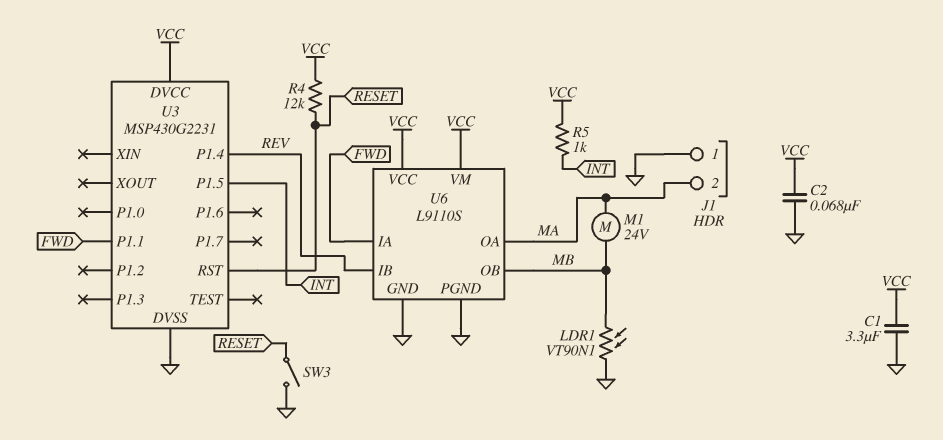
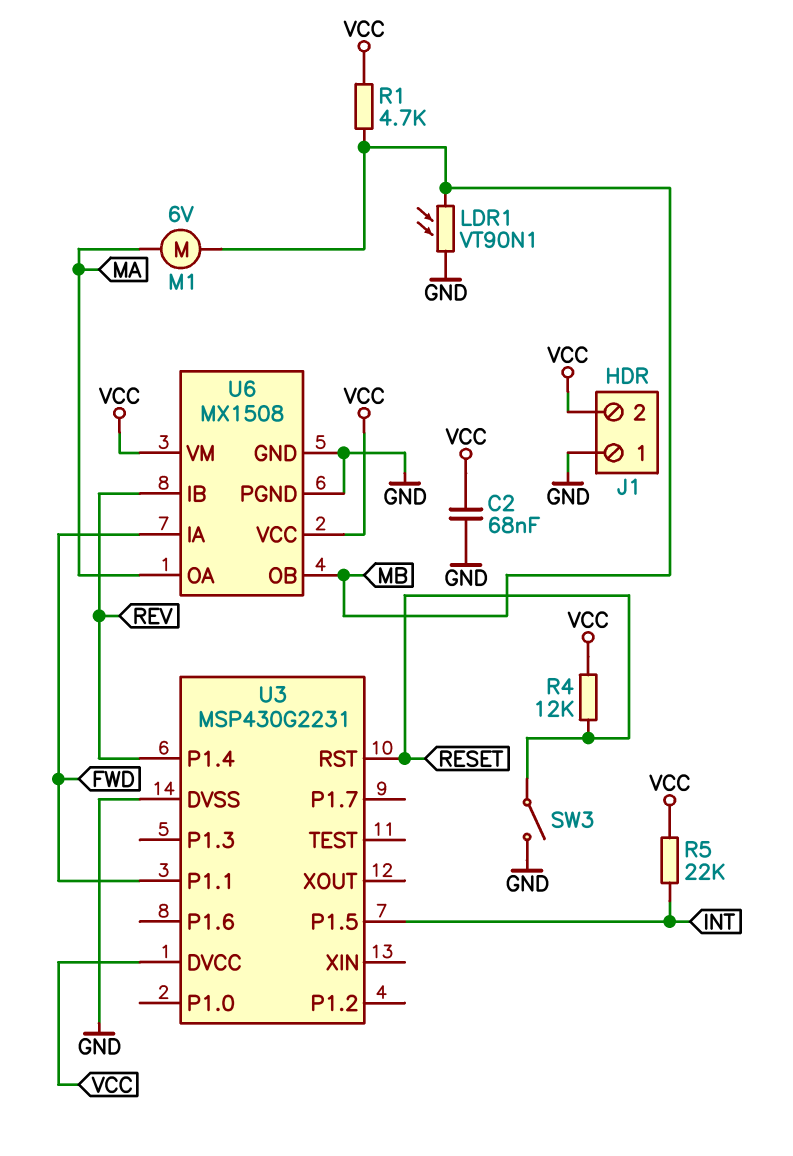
C1: 3.3uF (GND, VCC) -> none
J1 pin 2: MA -> VCC
M1: motor 24V (MA, MB) -> motor 6V (MA, MB)
R1: none -> 4.7k (MB, VCC)
R5: 1k (INT, VCC) -> 22k (INT, VCC)
U6: L9110S -> MX1508

